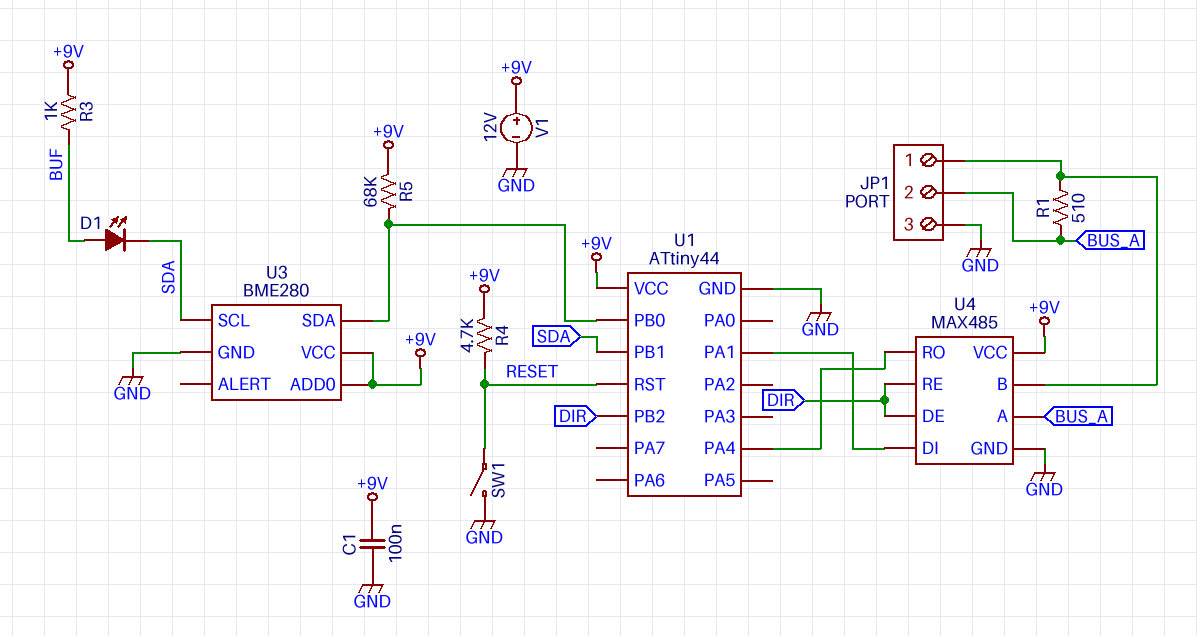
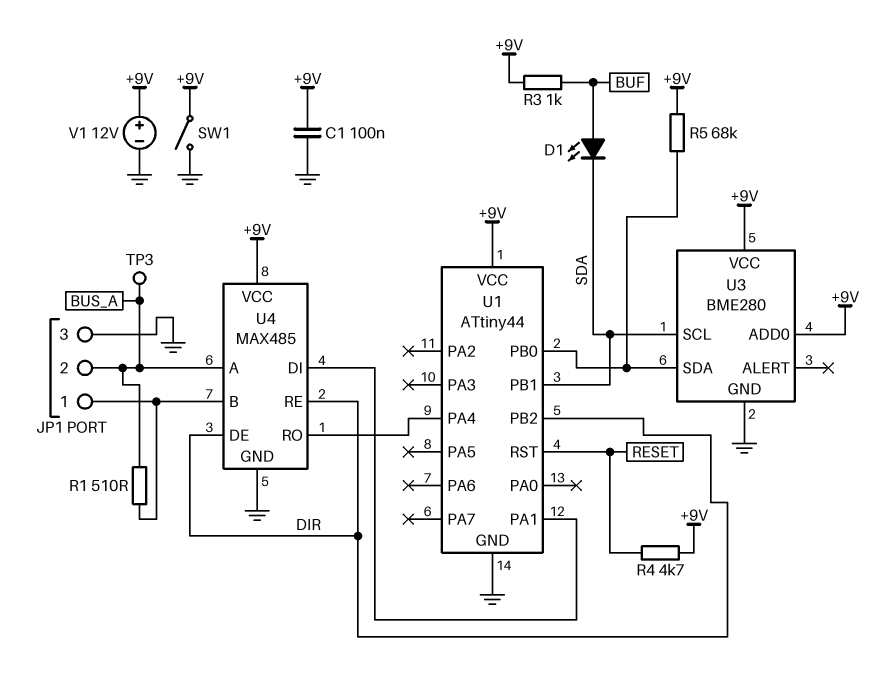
SW1: switch (GND, RESET) -> switch (+9V, GND)
TP3: none -> test point (BUS_A)

